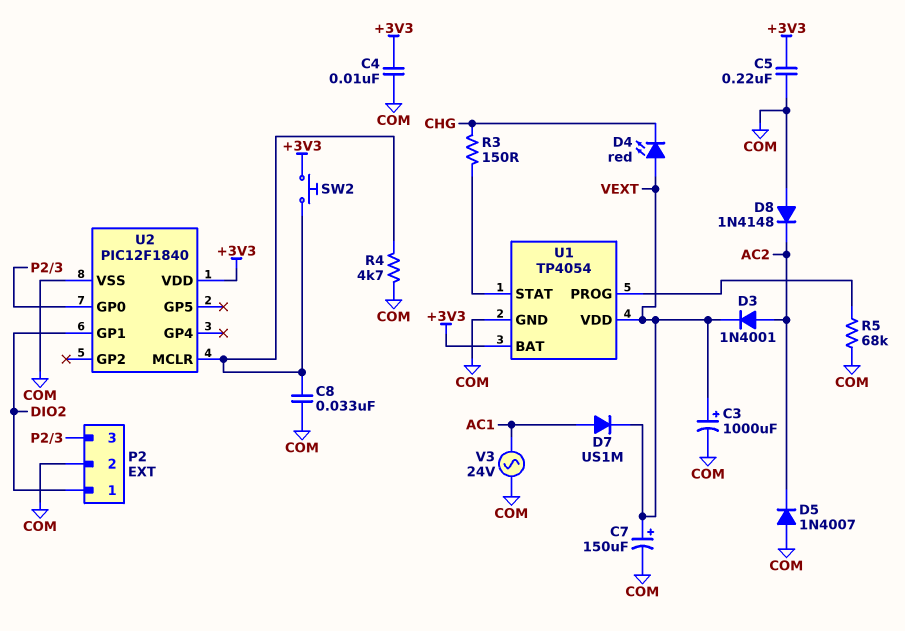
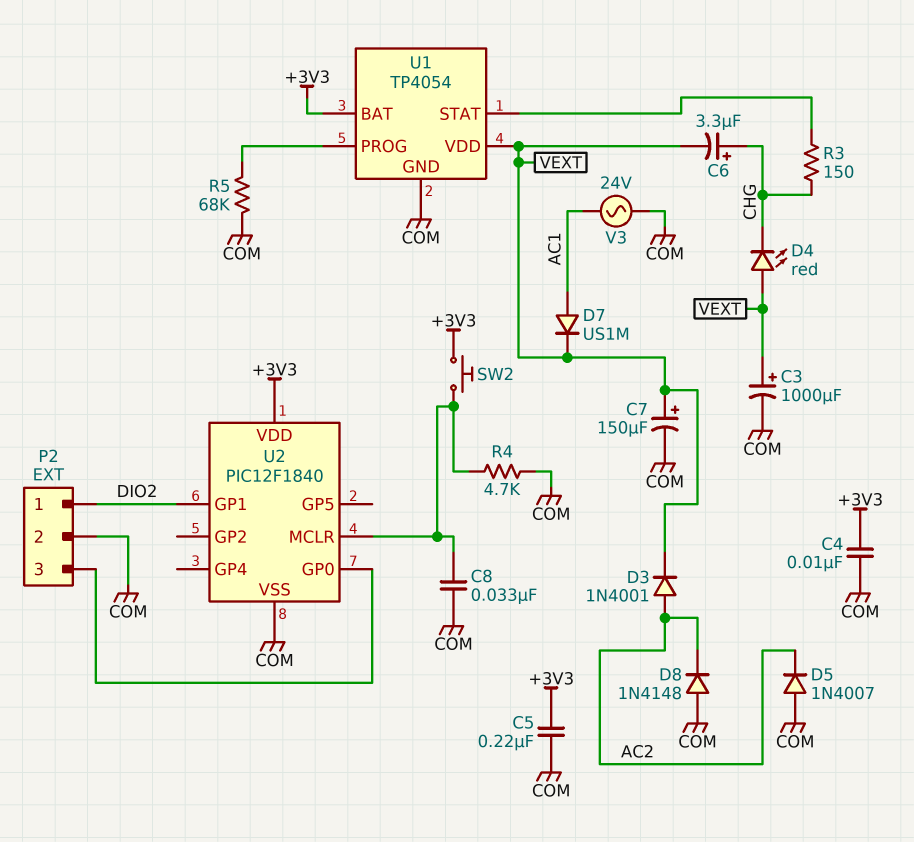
C6: none -> 3.3uF (plus CHG, minus VEXT)

